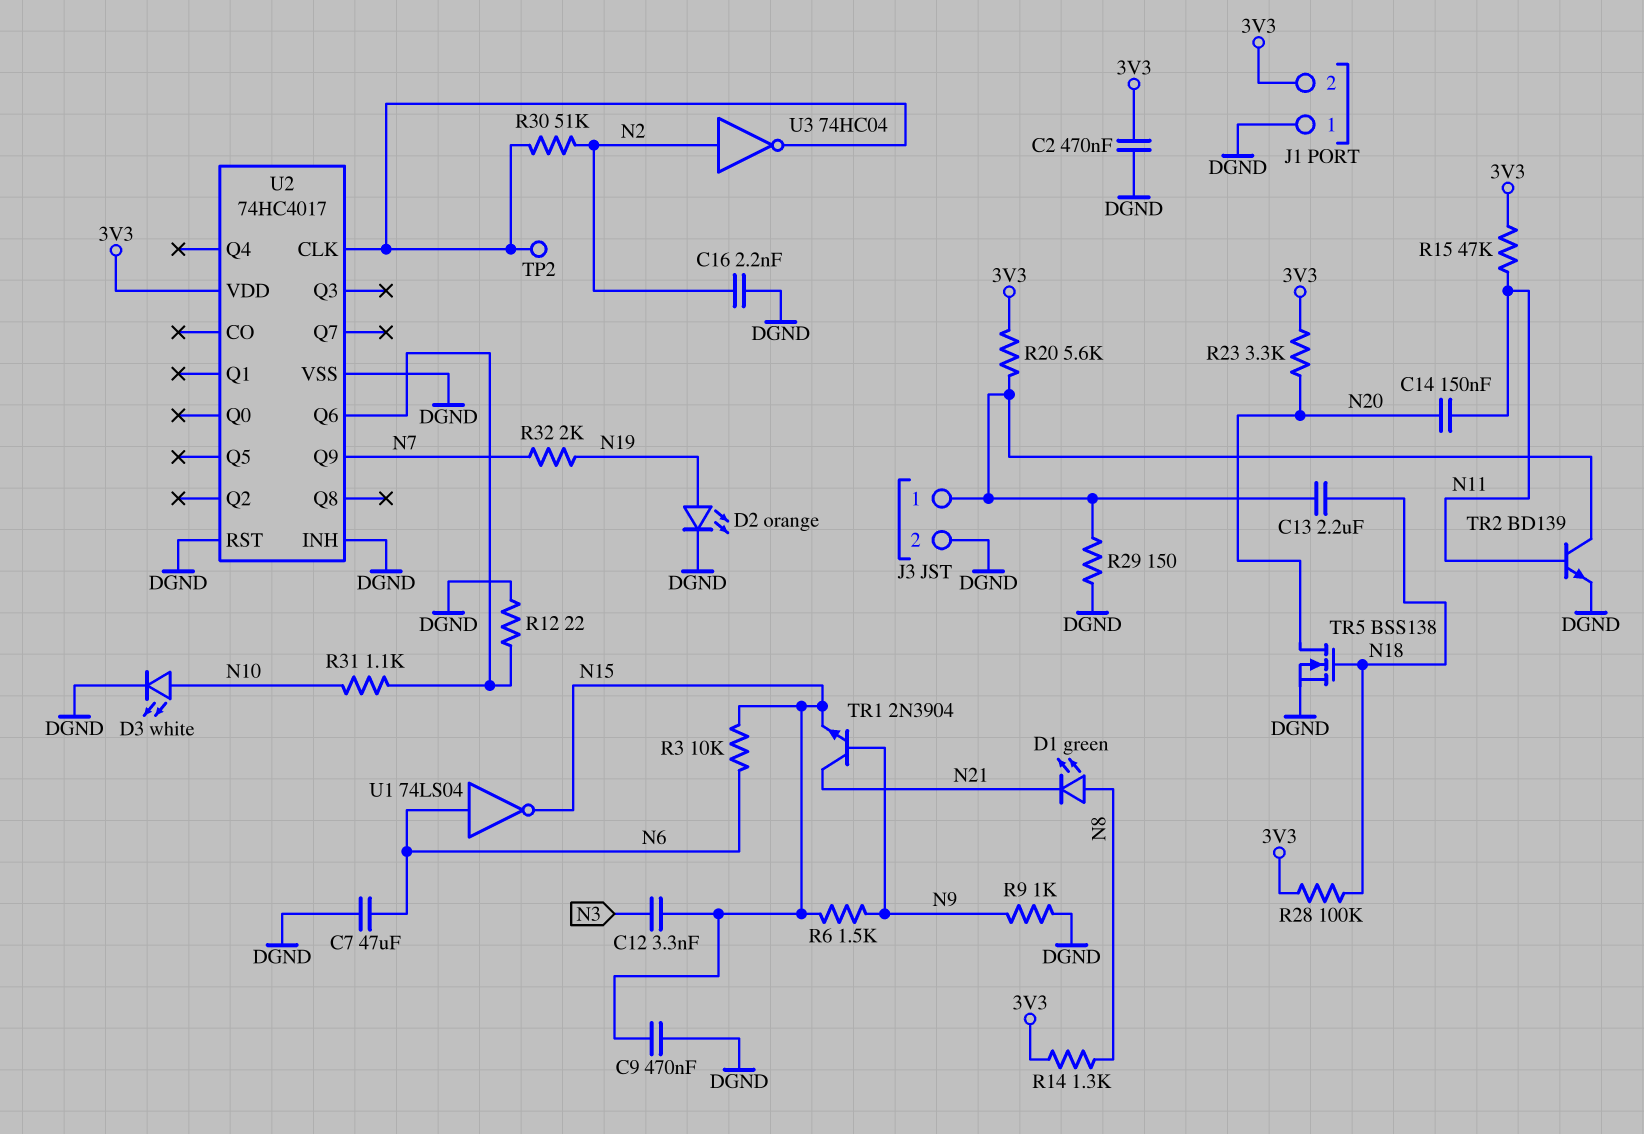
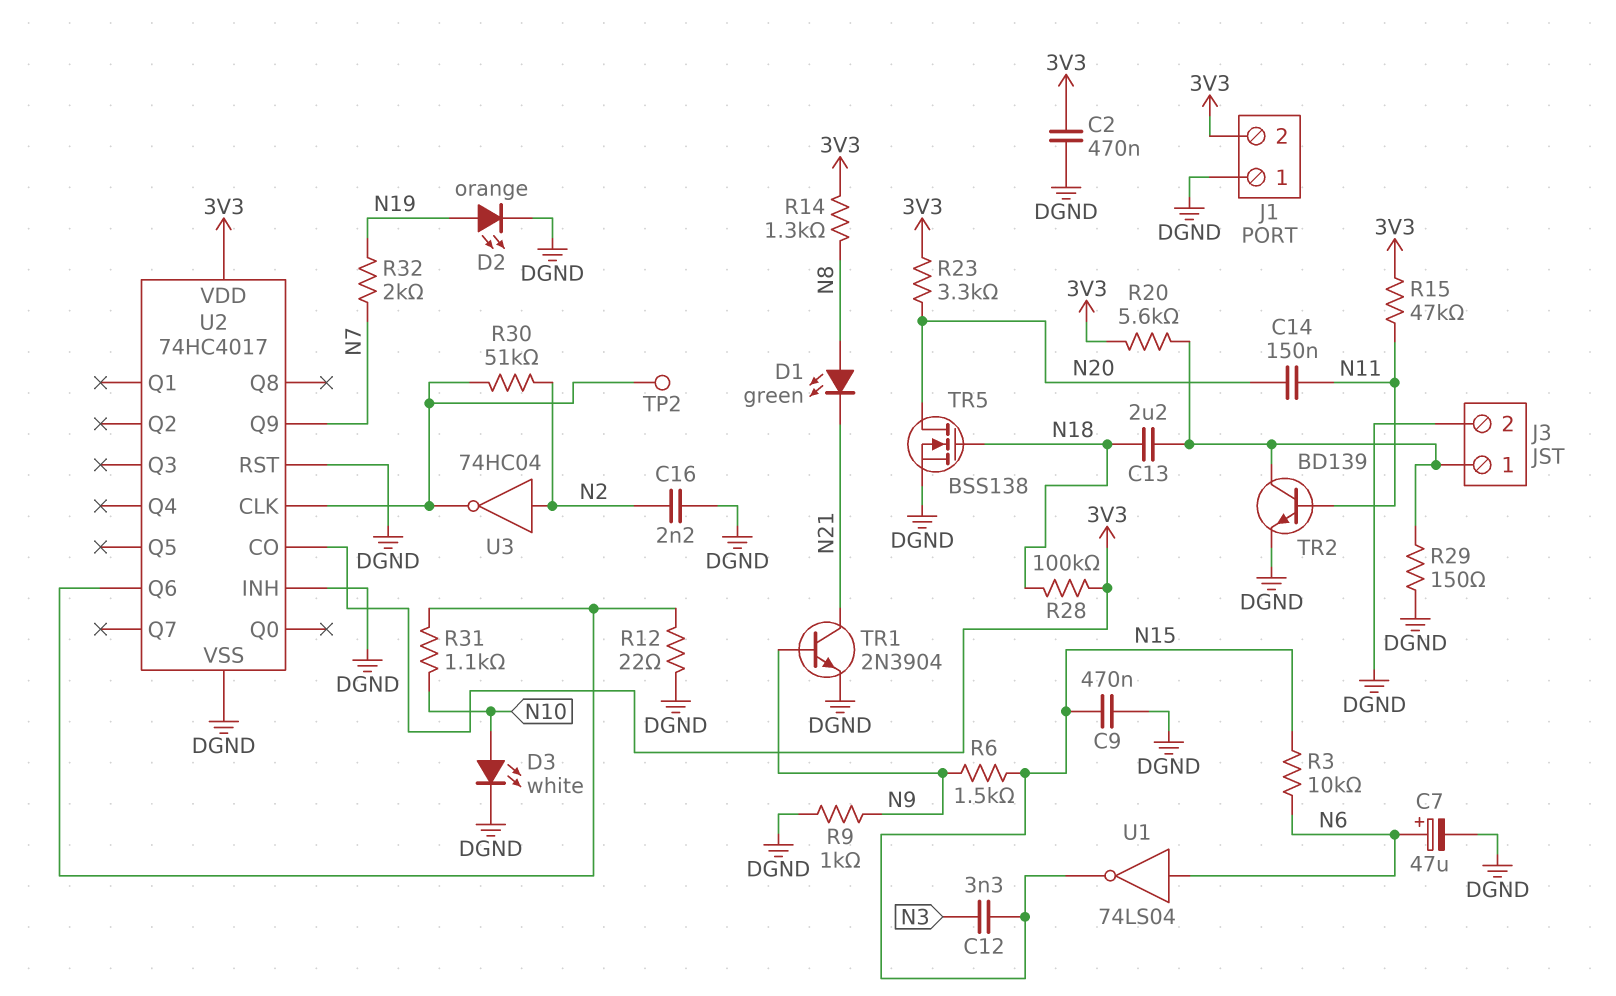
C7: 47uF (DGND, N6) -> 47uF (plus N6, minus DGND)
TR1: NPN 2N3904 (B N9, C N21, E N15) -> NPN 2N3904 (B N9, C N21, E DGND)
U2 pin CO: none -> 3V3

